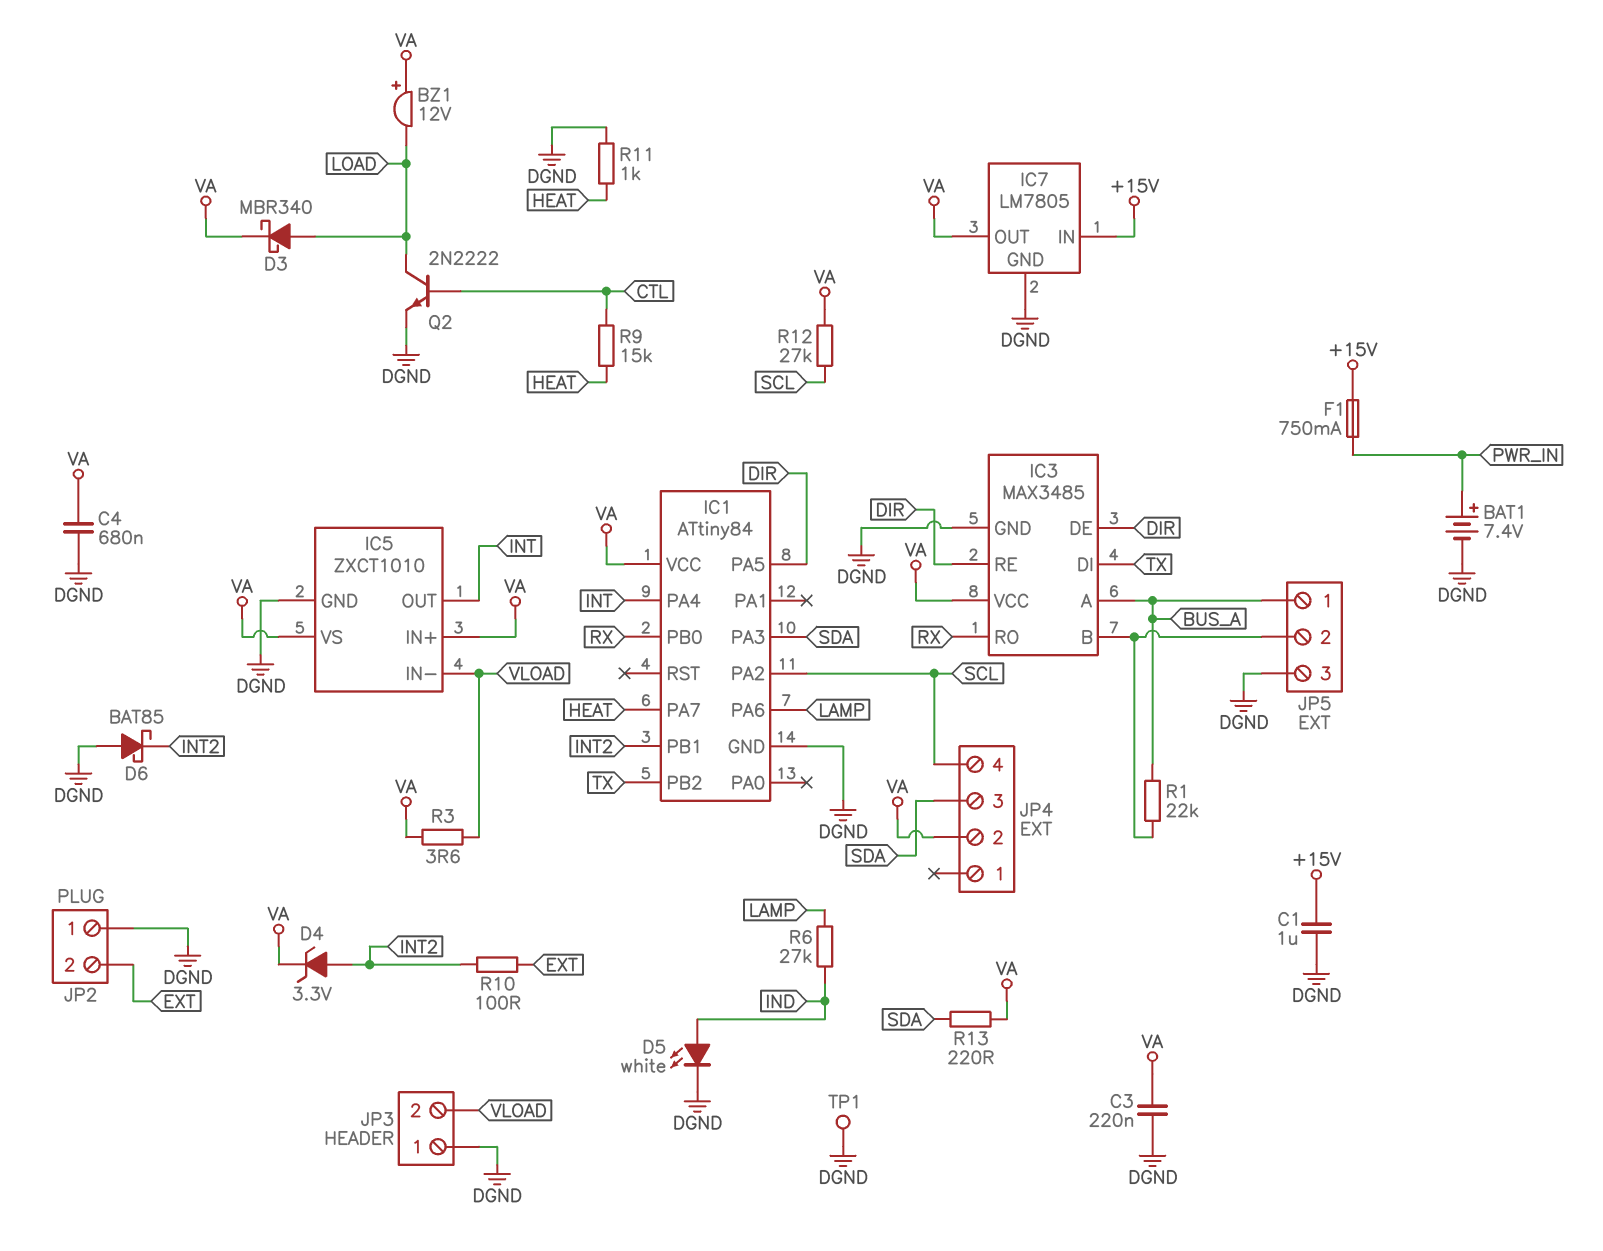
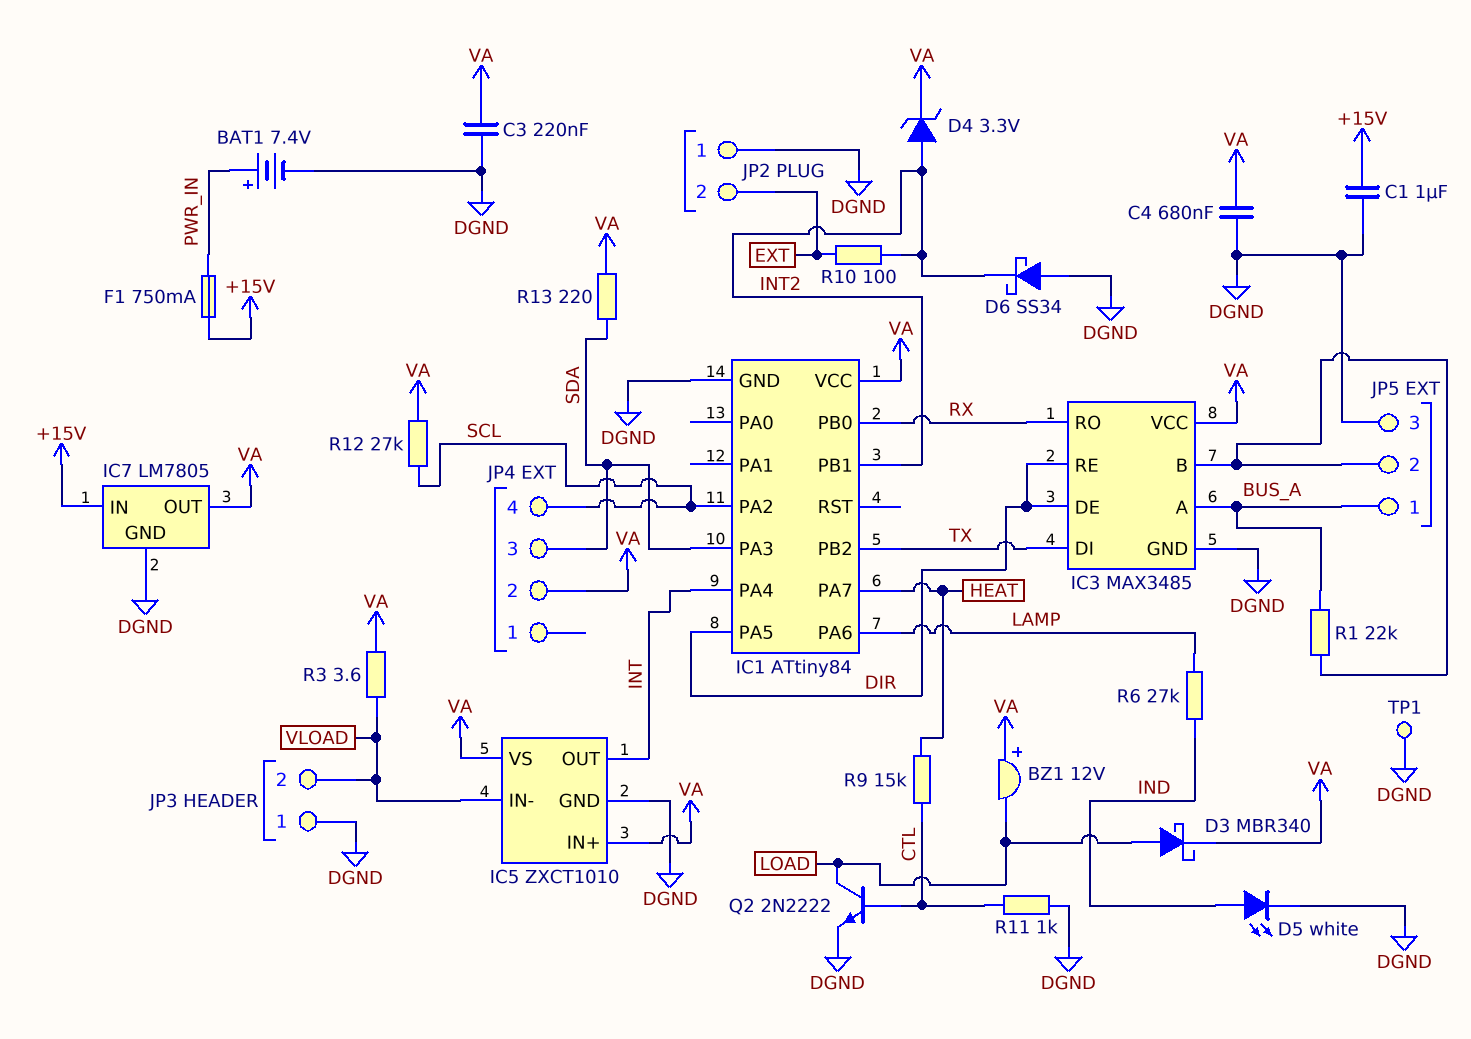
D6: schottky BAT85 (A DGND, K INT2) -> schottky SS34 (A DGND, K INT2)
R11: 1k (DGND, HEAT) -> 1k (CTL, DGND)

